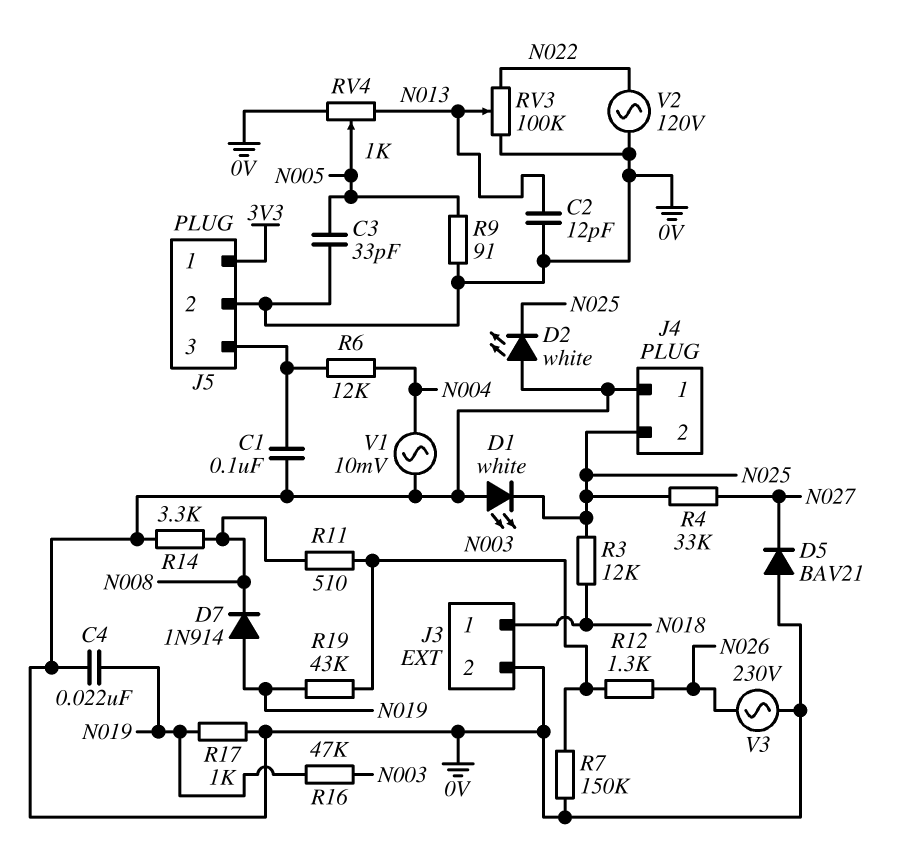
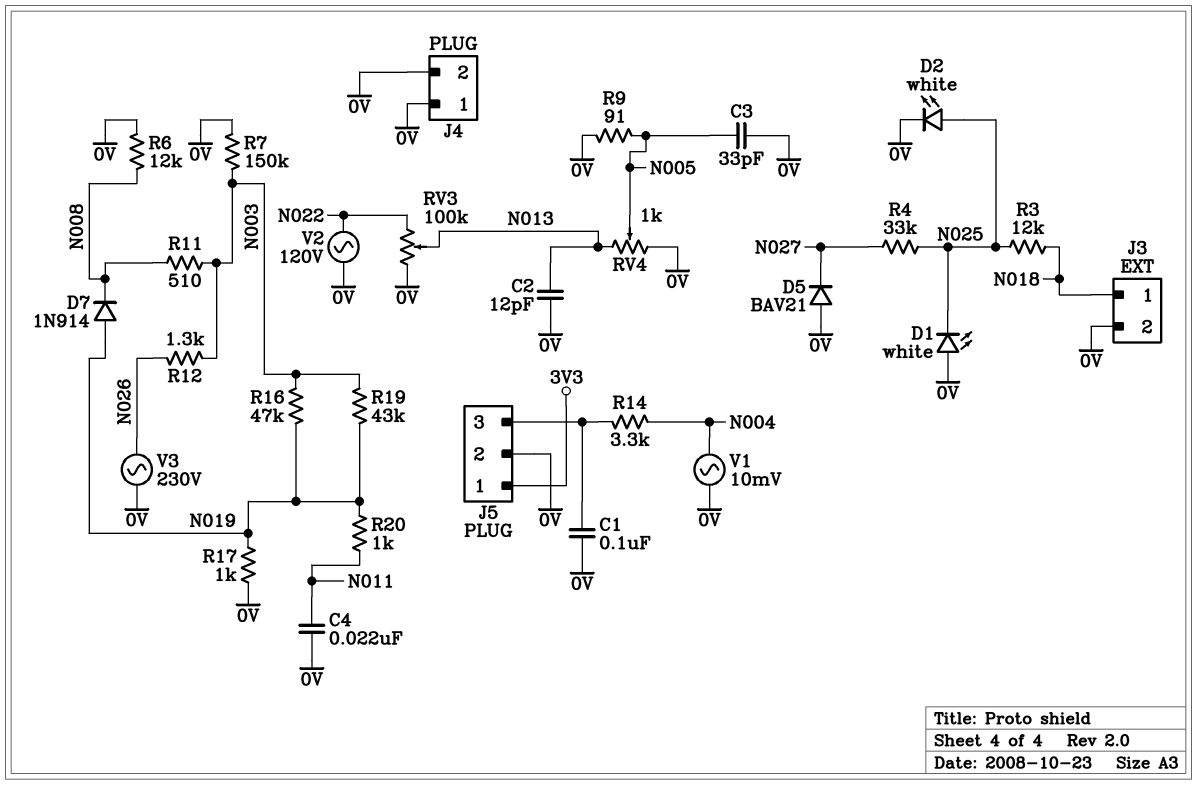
C4: 22nF (0V, N019) -> 22nF (0V, N011)
D2: LED white (A 0V, K N025) -> LED white (A N025, K 0V)
J4 pin 2: N025 -> 0V
R6: 12k (J5/3, N004) -> 12k (0V, N008)
R14: 3.3k (0V, N008) -> 3.3k (J5/3, N004)
R20: none -> 1k (N011, N019)

